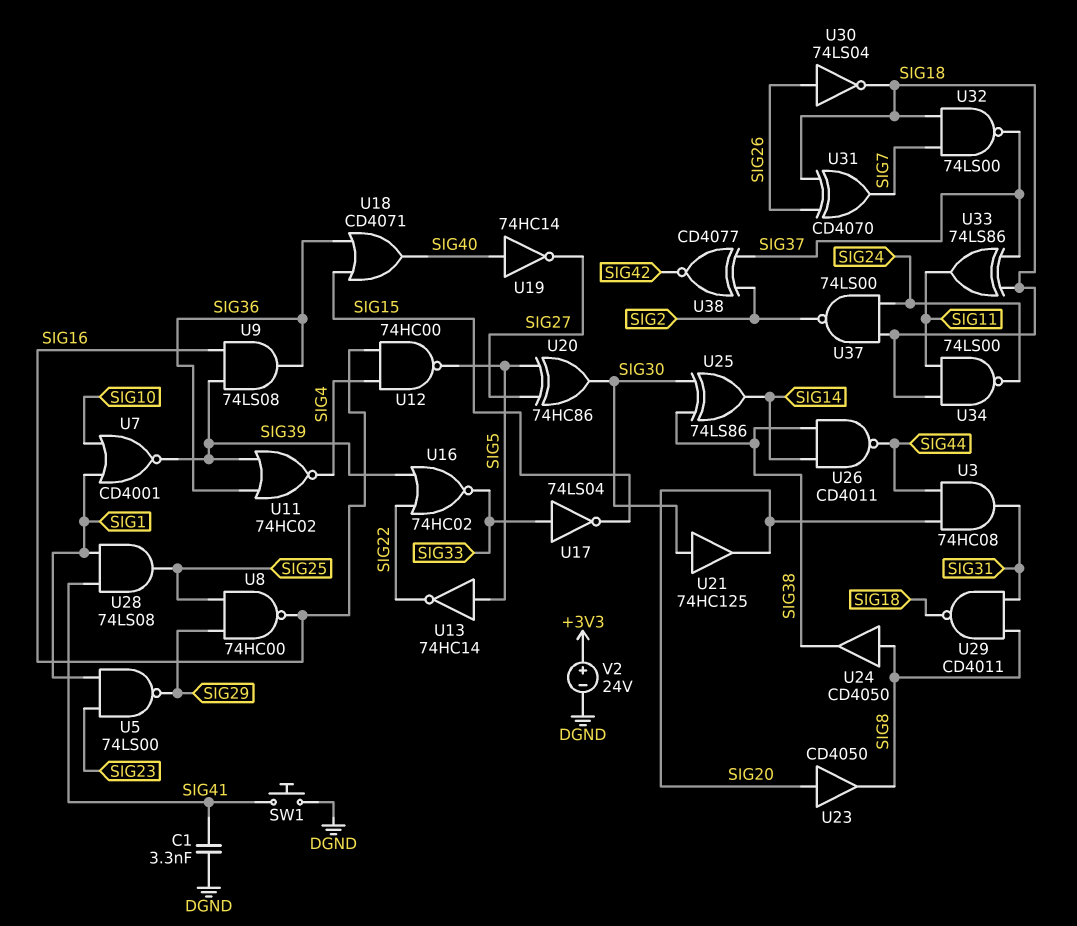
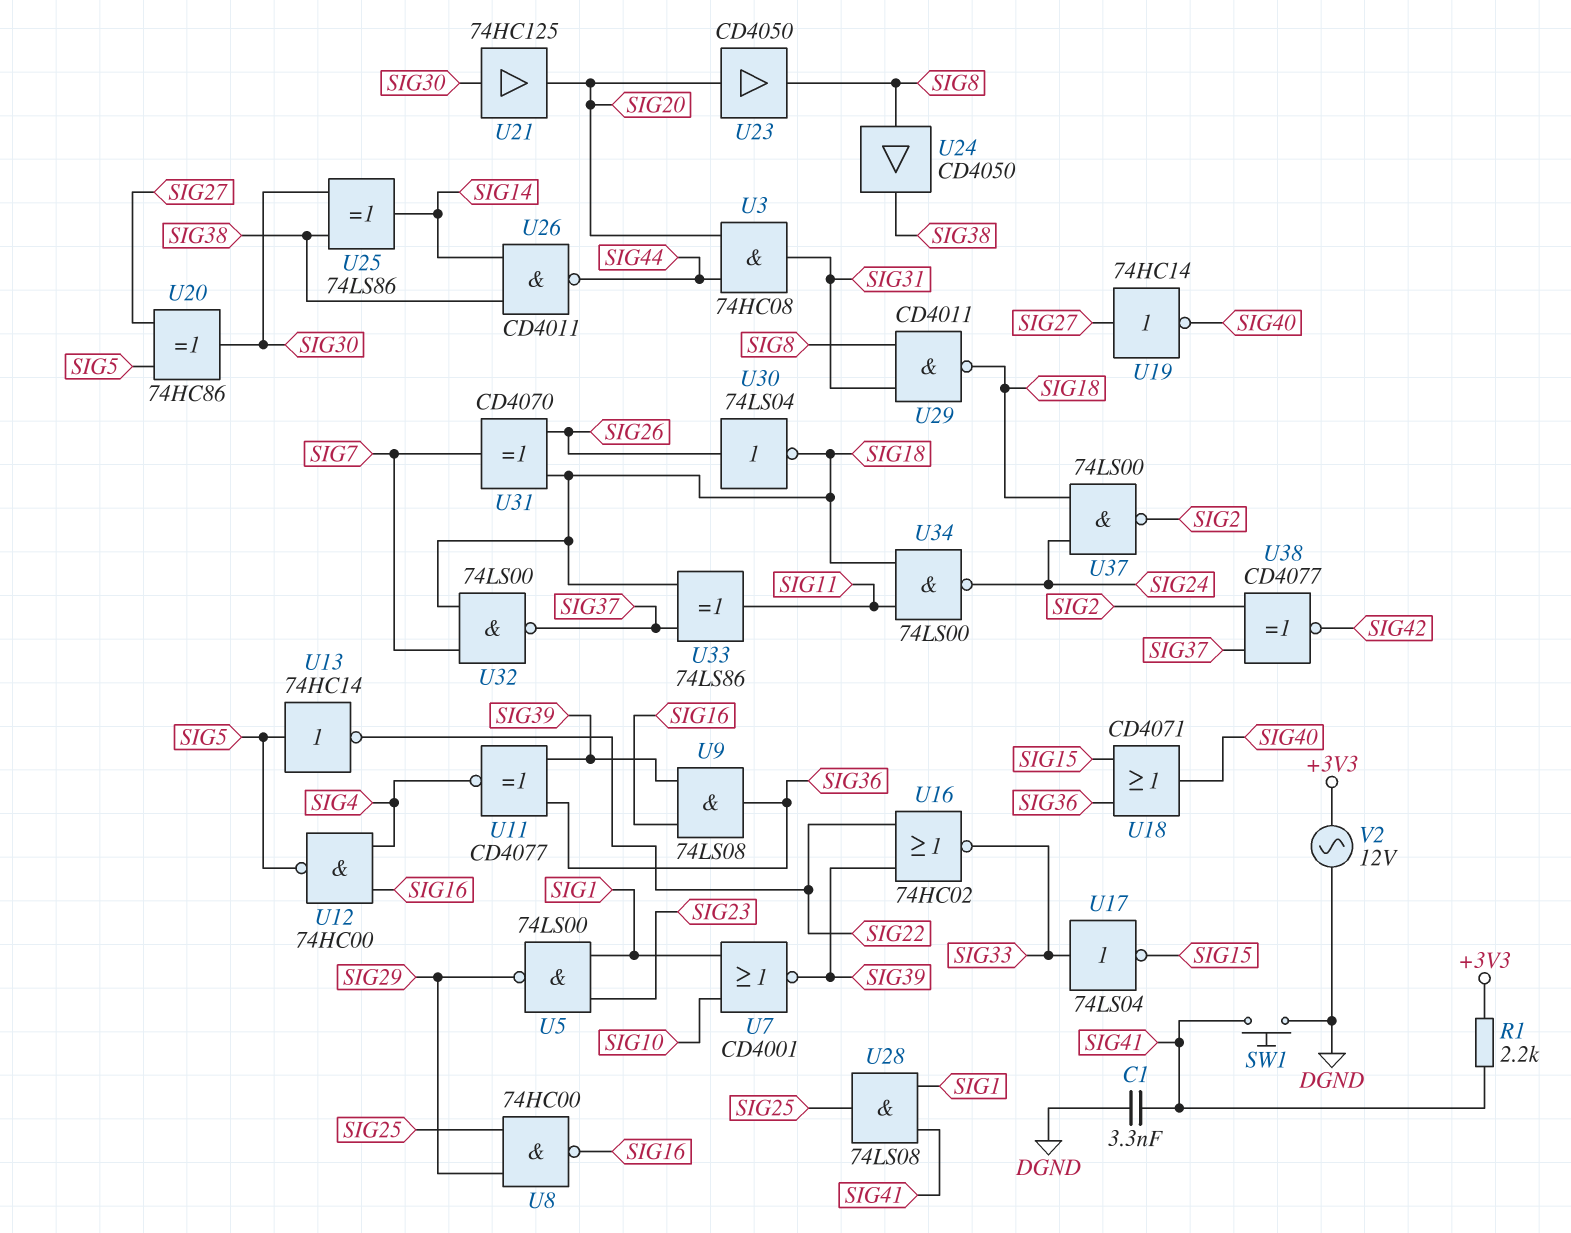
R1: none -> 2.2k (+3V3, SIG41)
U11: NOR 74HC02 (in SIG36, in SIG39, out SIG4) -> XNOR CD4077 (in SIG36, in SIG39, out SIG4)
U19: NOT 74HC14 (in SIG40, out SIG27) -> NOT 74HC14 (in SIG27, out SIG40)
V2: 24V (plus +3V3, minus DGND) -> AC 12V (+3V3, DGND)

